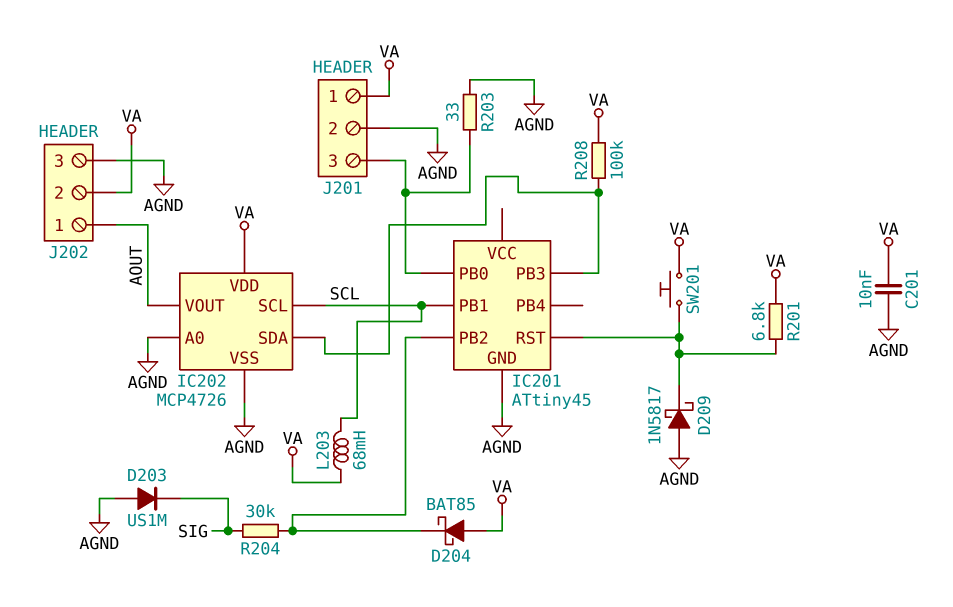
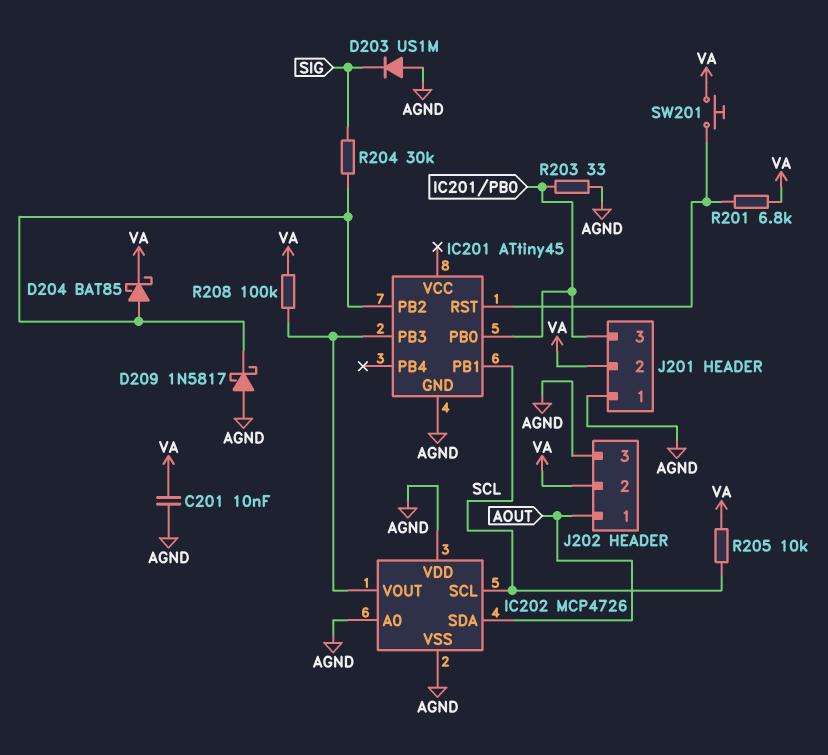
D204: schottky BAT85 (A VA, K IC201/PB2) -> schottky BAT85 (A IC201/PB2, K VA)
D209: schottky 1N5817 (A AGND, K IC201/RST) -> schottky 1N5817 (A AGND, K IC201/PB2)
IC202 pin SDA: IC201/PB3 -> AOUT
IC202 pin VDD: VA -> AGND
IC202 pin VOUT: AOUT -> IC201/PB3
J201 pin 1: VA -> AGND
J201 pin 2: AGND -> VA
L203: 68mH (SCL, VA) -> none
R205: none -> 10k (SCL, VA)

